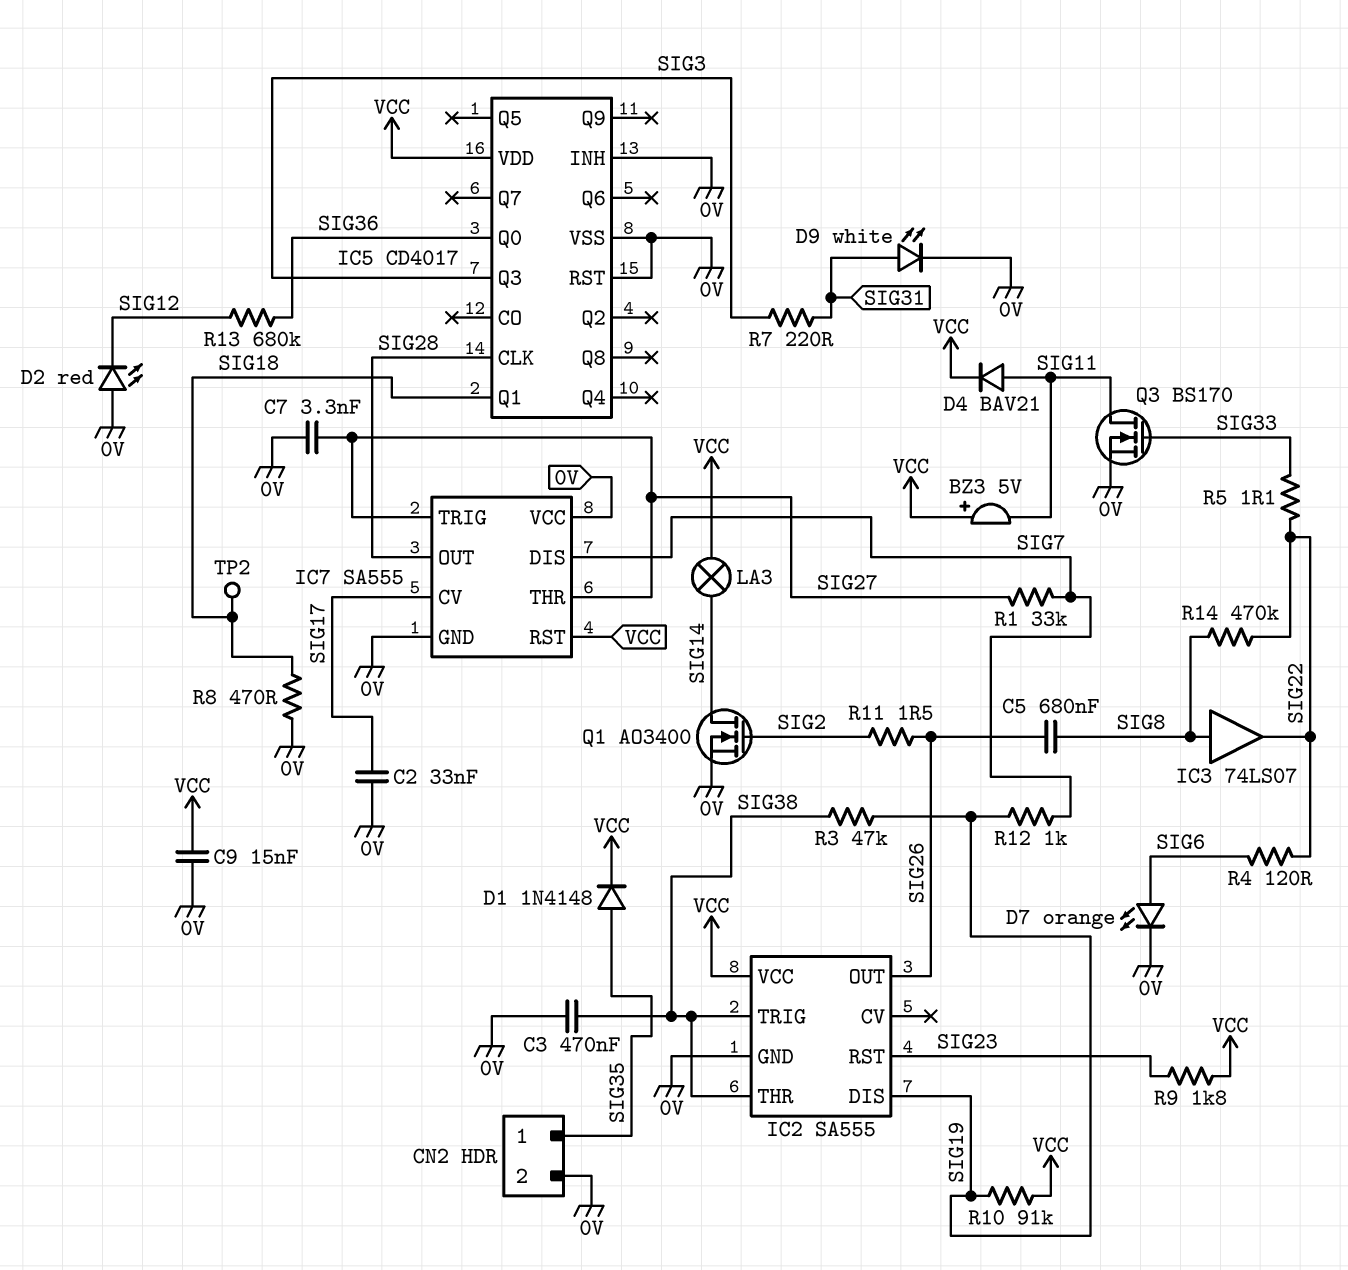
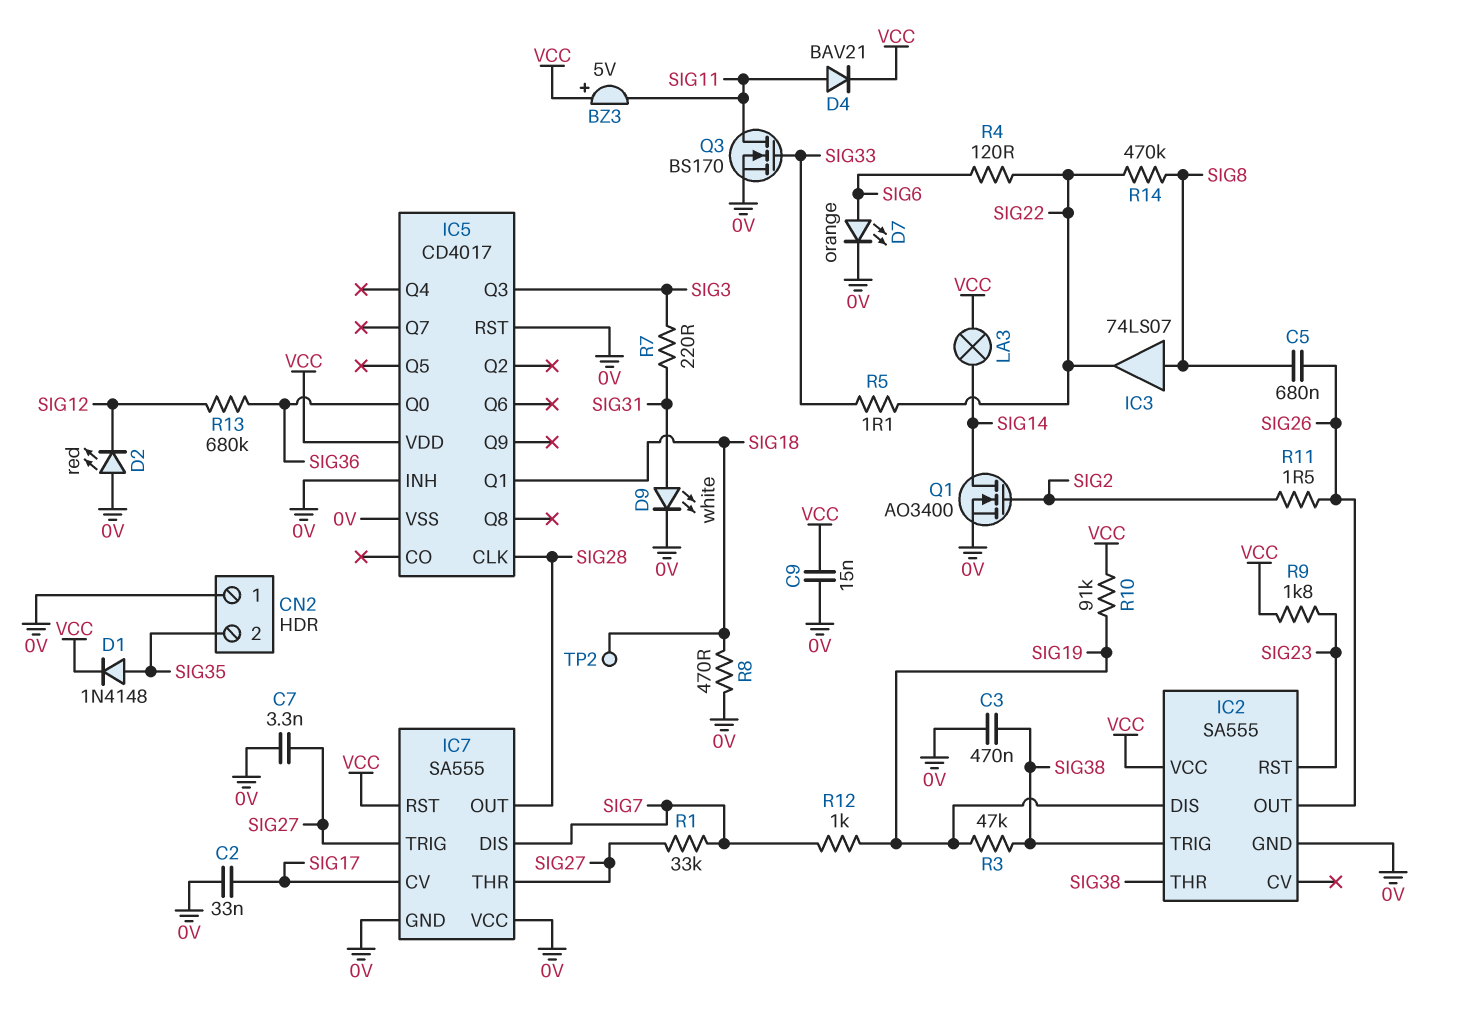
CN2 pin 1: SIG35 -> 0V
CN2 pin 2: 0V -> SIG35

